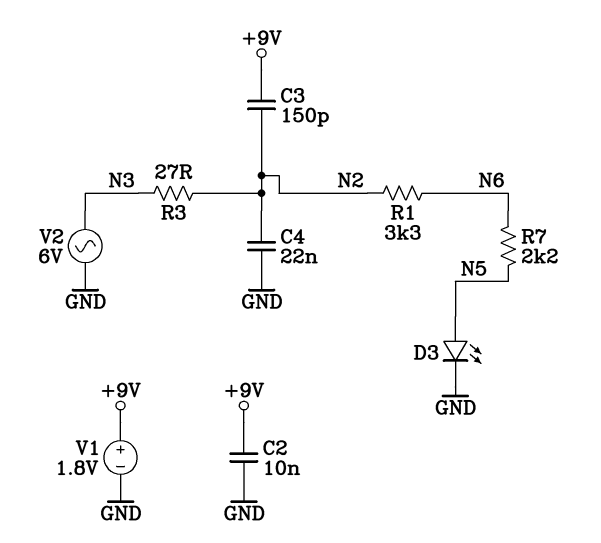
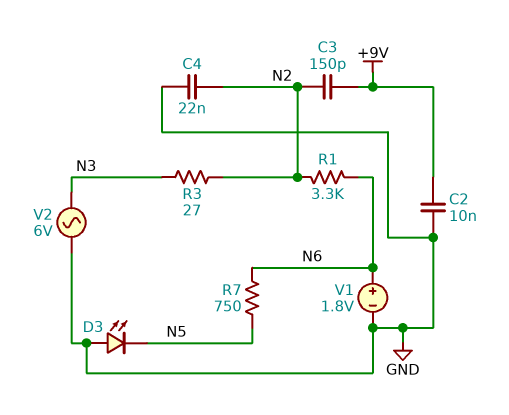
D3: LED (A N5, K GND) -> LED (A GND, K N5)
R7: 2.2k (N5, N6) -> 750 (N5, N6)
V1: 1.8V (plus +9V, minus GND) -> 1.8V (plus N6, minus GND)

